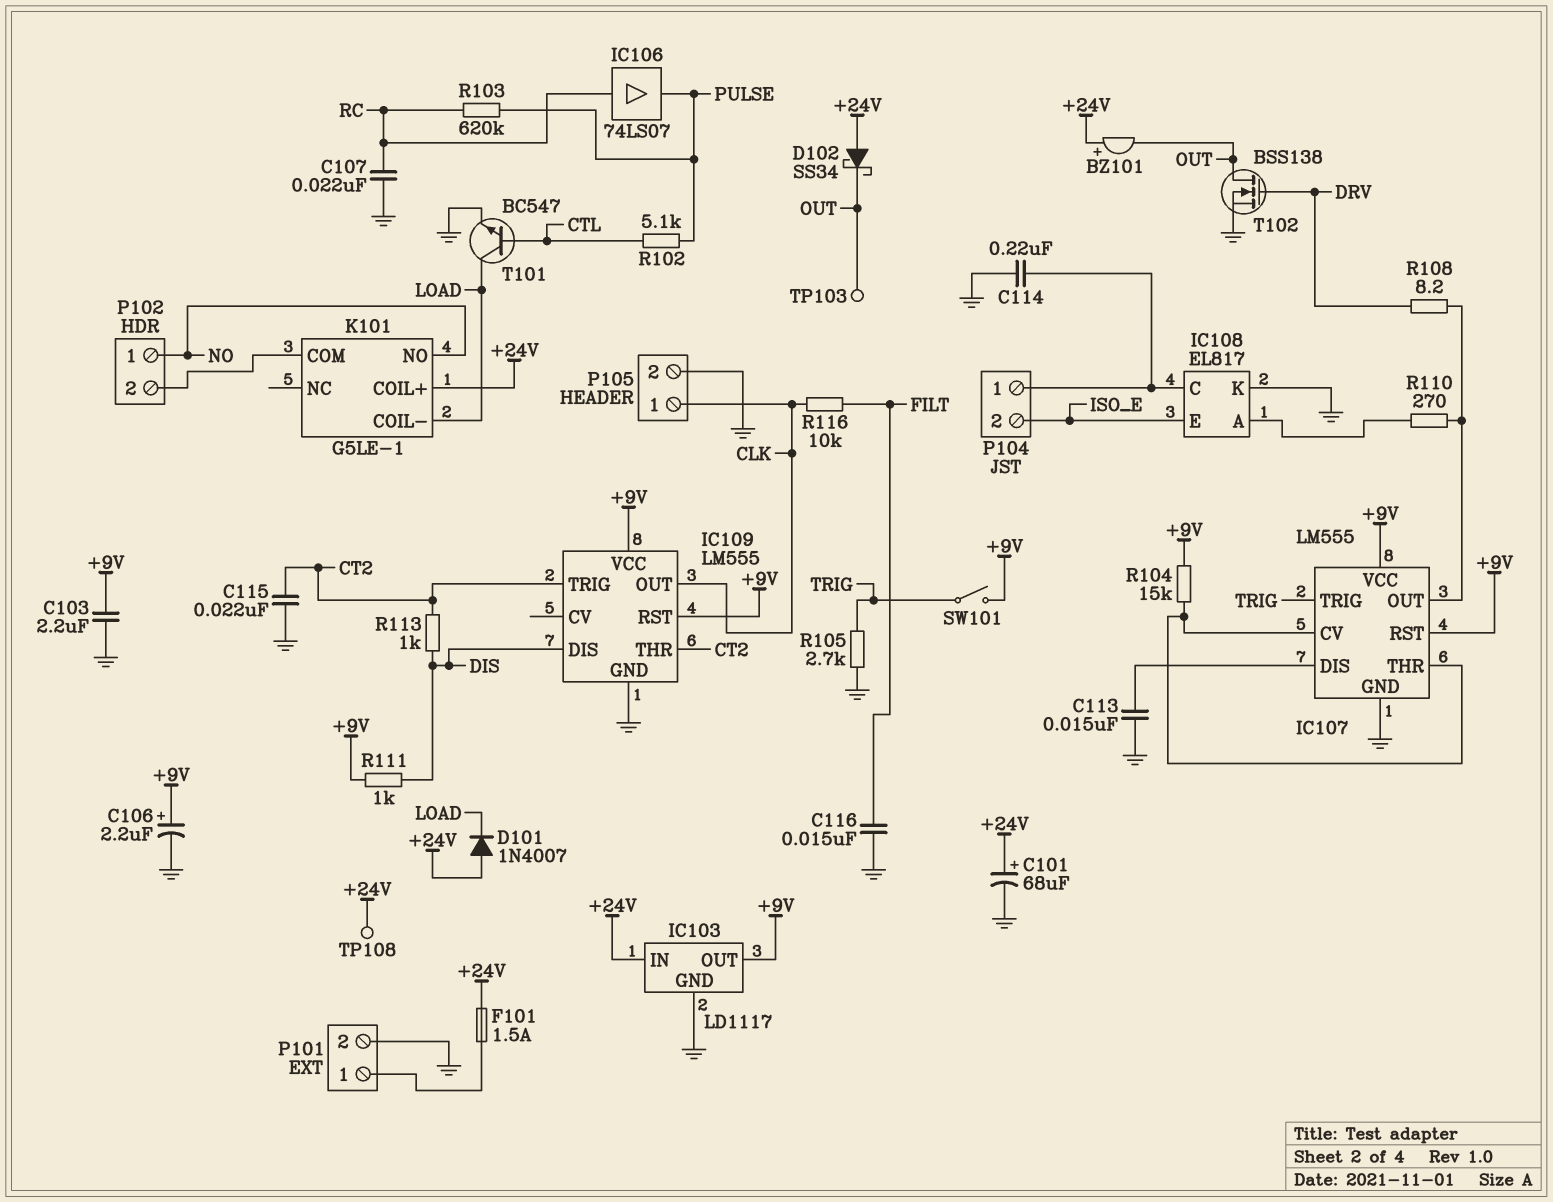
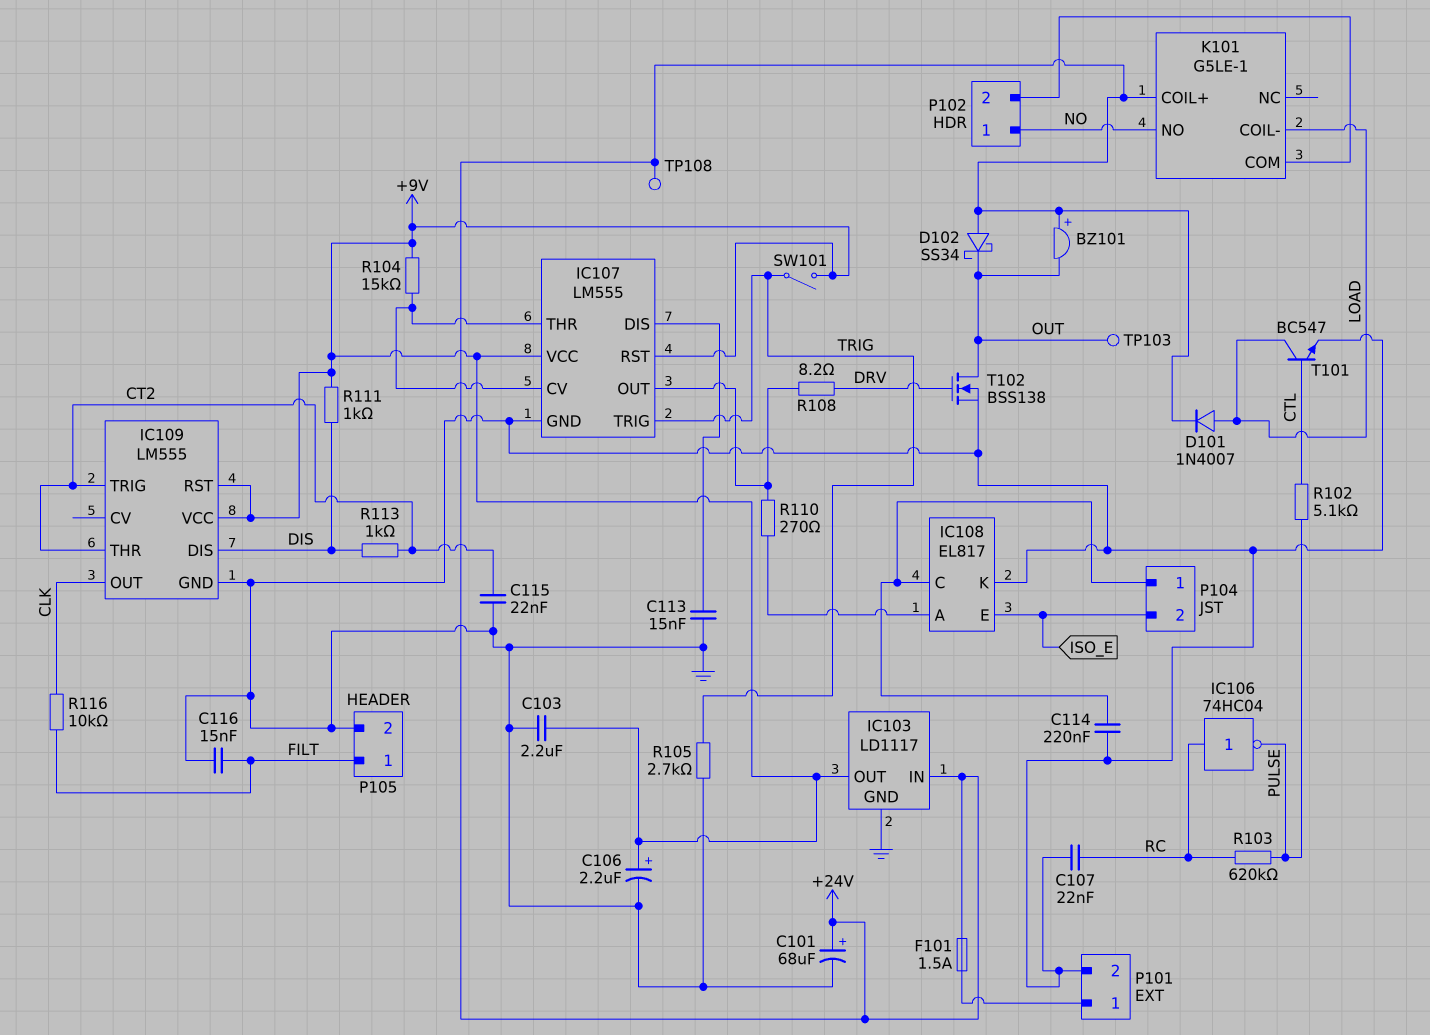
D101: diode 1N4007 (A +24V, K LOAD) -> diode 1N4007 (A LOAD, K +24V)
IC106: buffer 74LS07 (in RC, out PULSE) -> NOT 74HC04 (in RC, out PULSE)
P105 pin 1: CLK -> FILT

